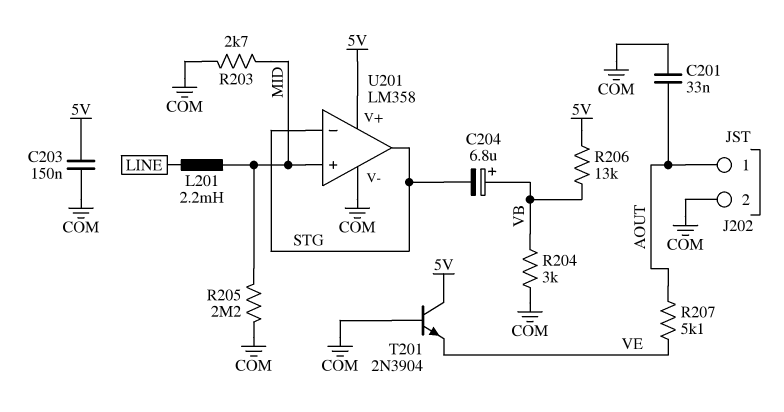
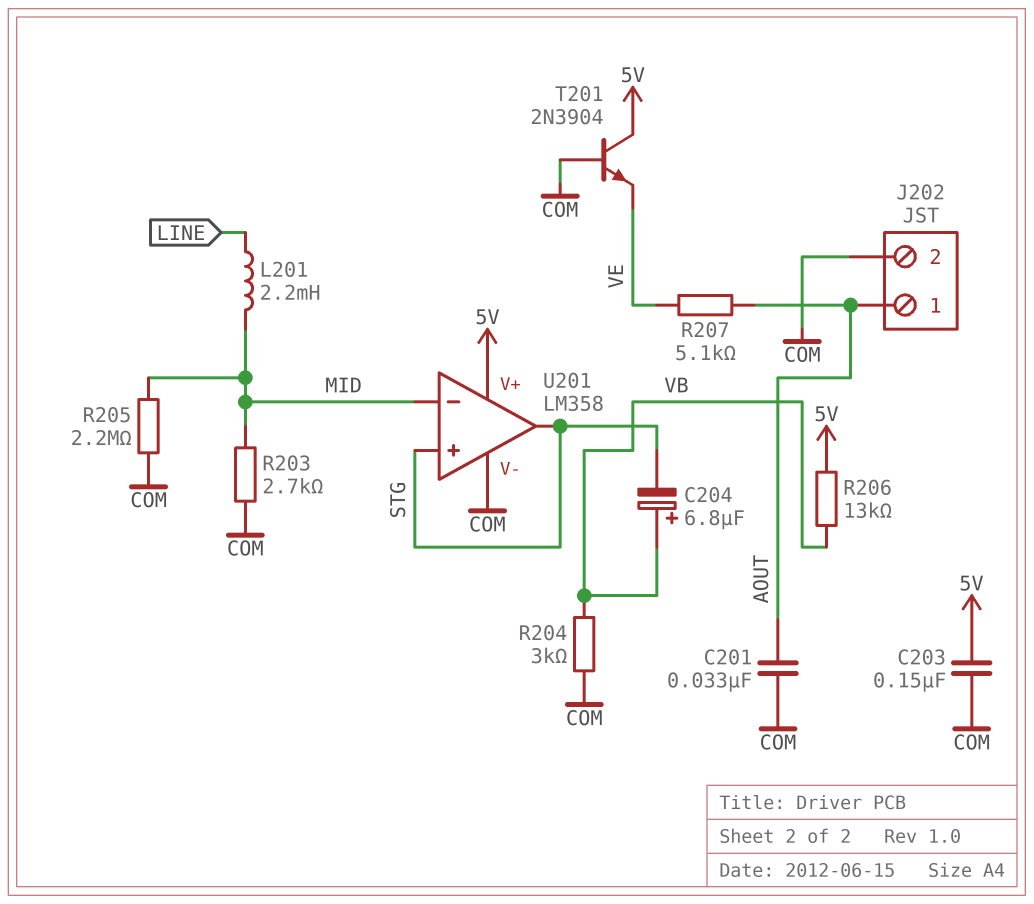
U201 pin in+: MID -> STG
U201 pin in-: STG -> MID

